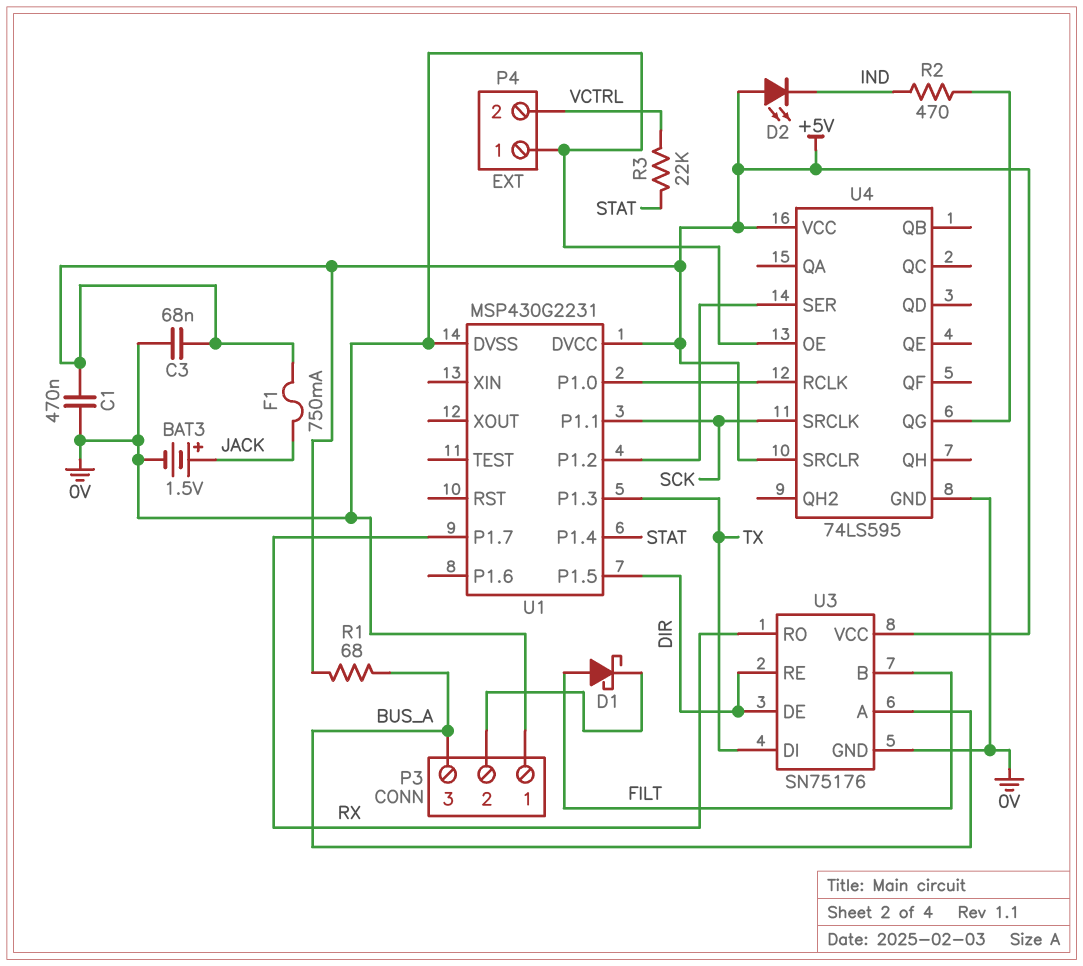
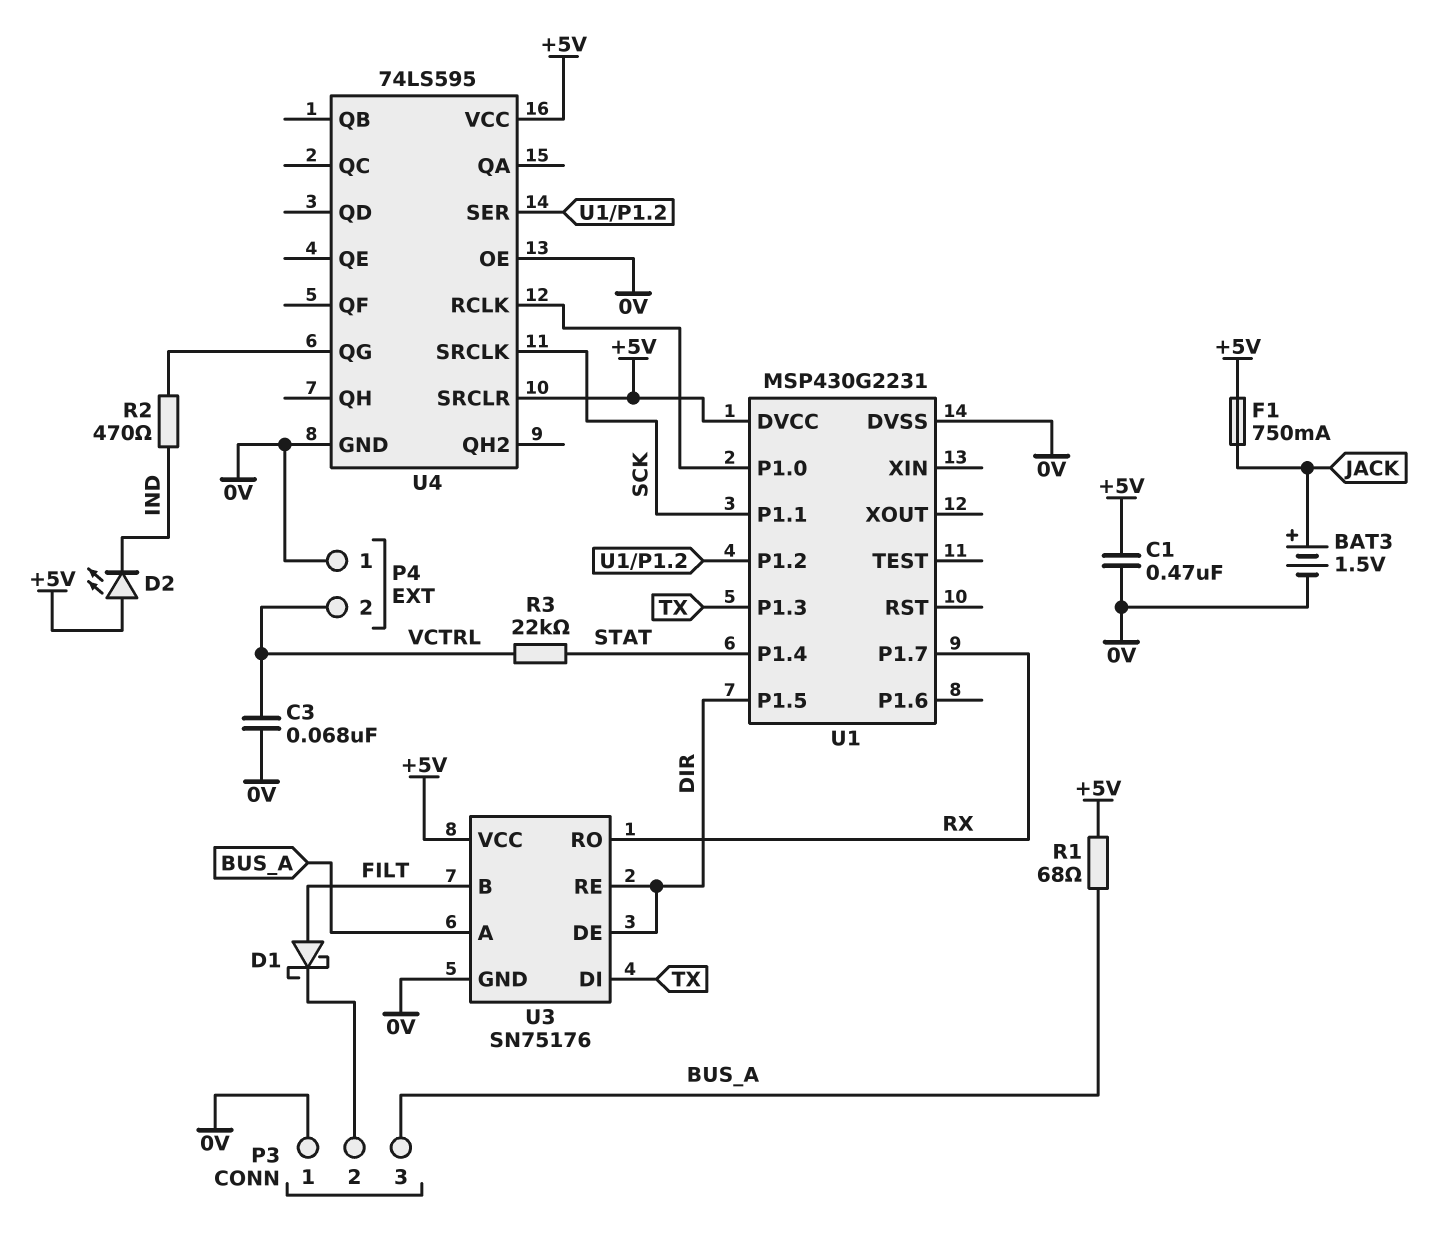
C3: 68nF (+5V, 0V) -> 68nF (0V, VCTRL)

